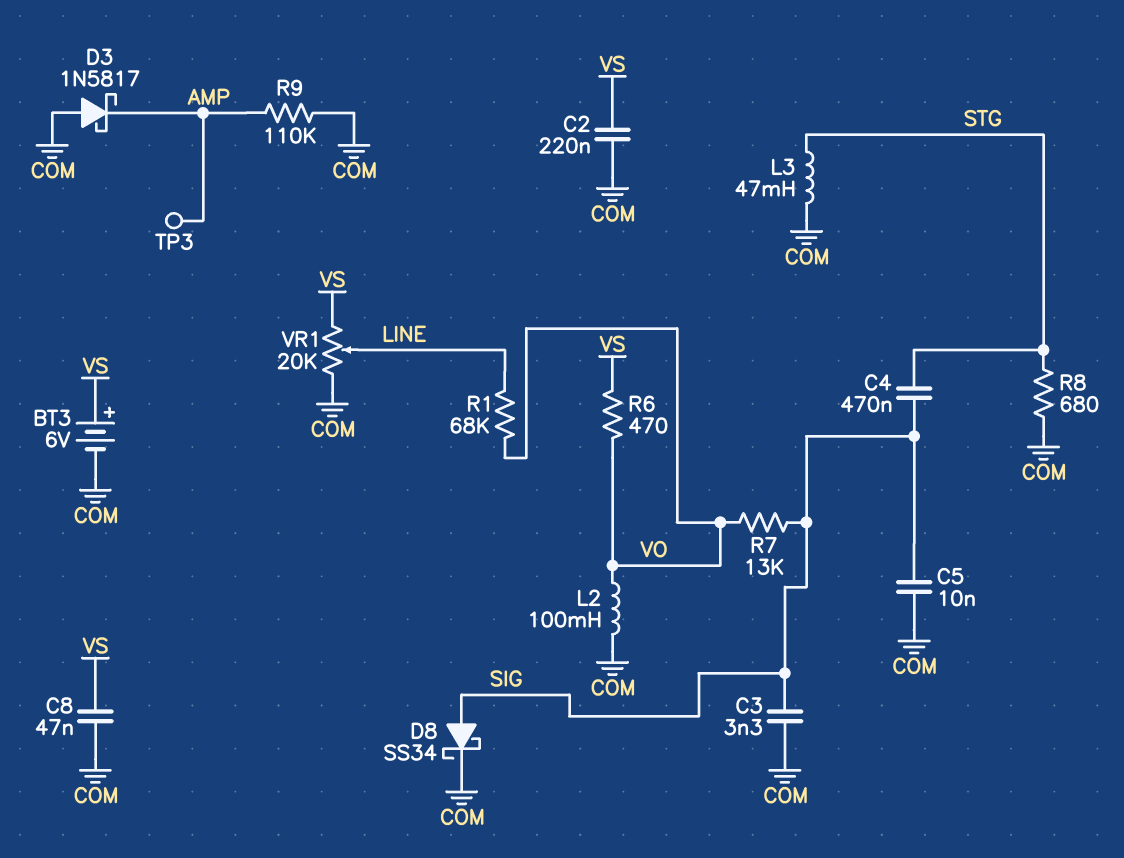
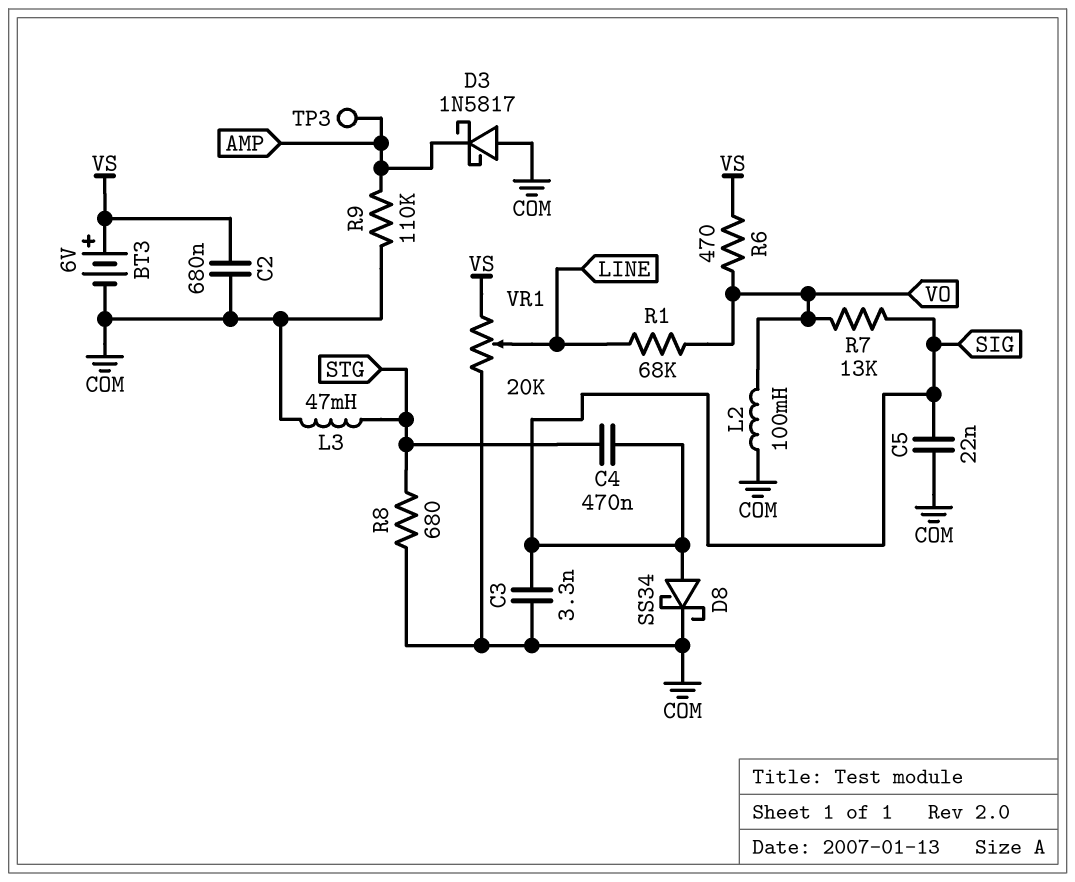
C2: 220nF (COM, VS) -> 680nF (COM, VS)
C5: 10nF (COM, SIG) -> 22nF (COM, SIG)
C8: 47nF (COM, VS) -> none

